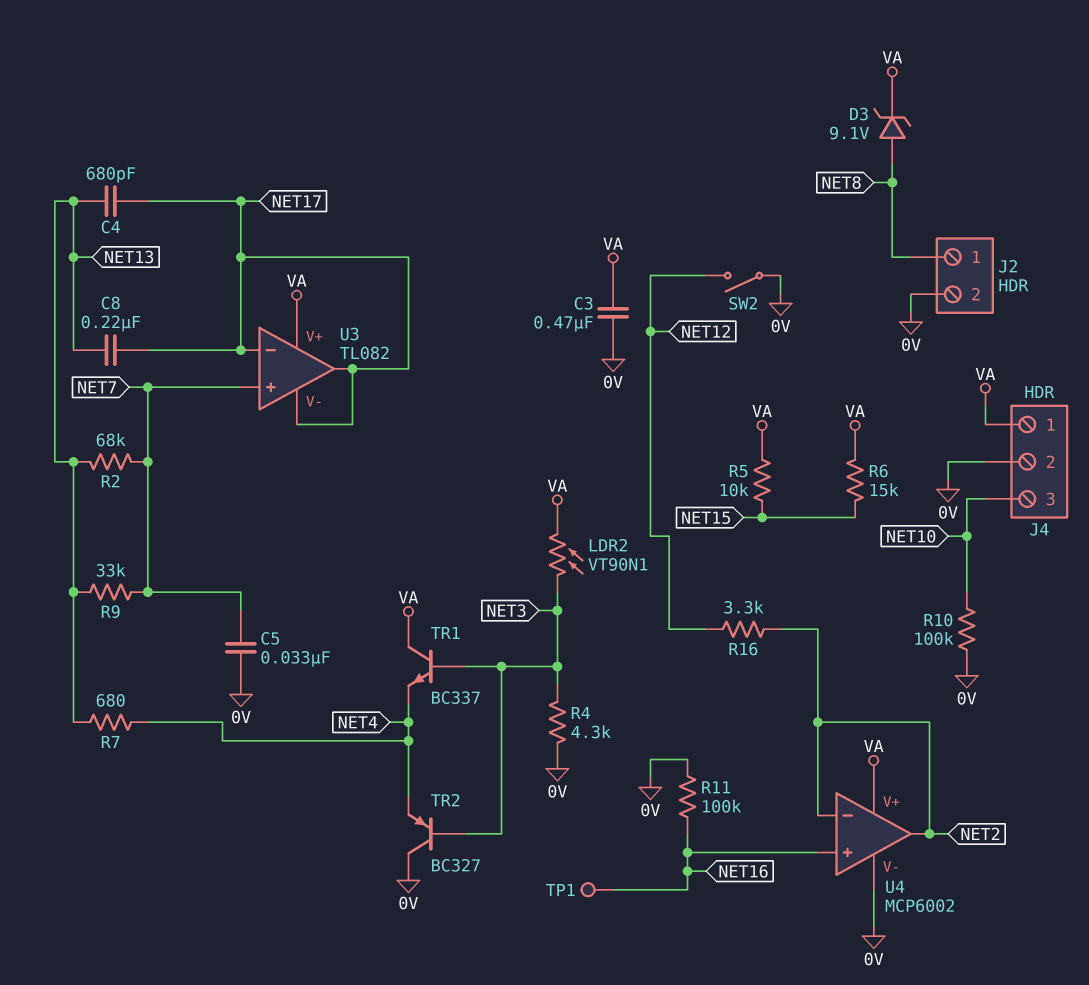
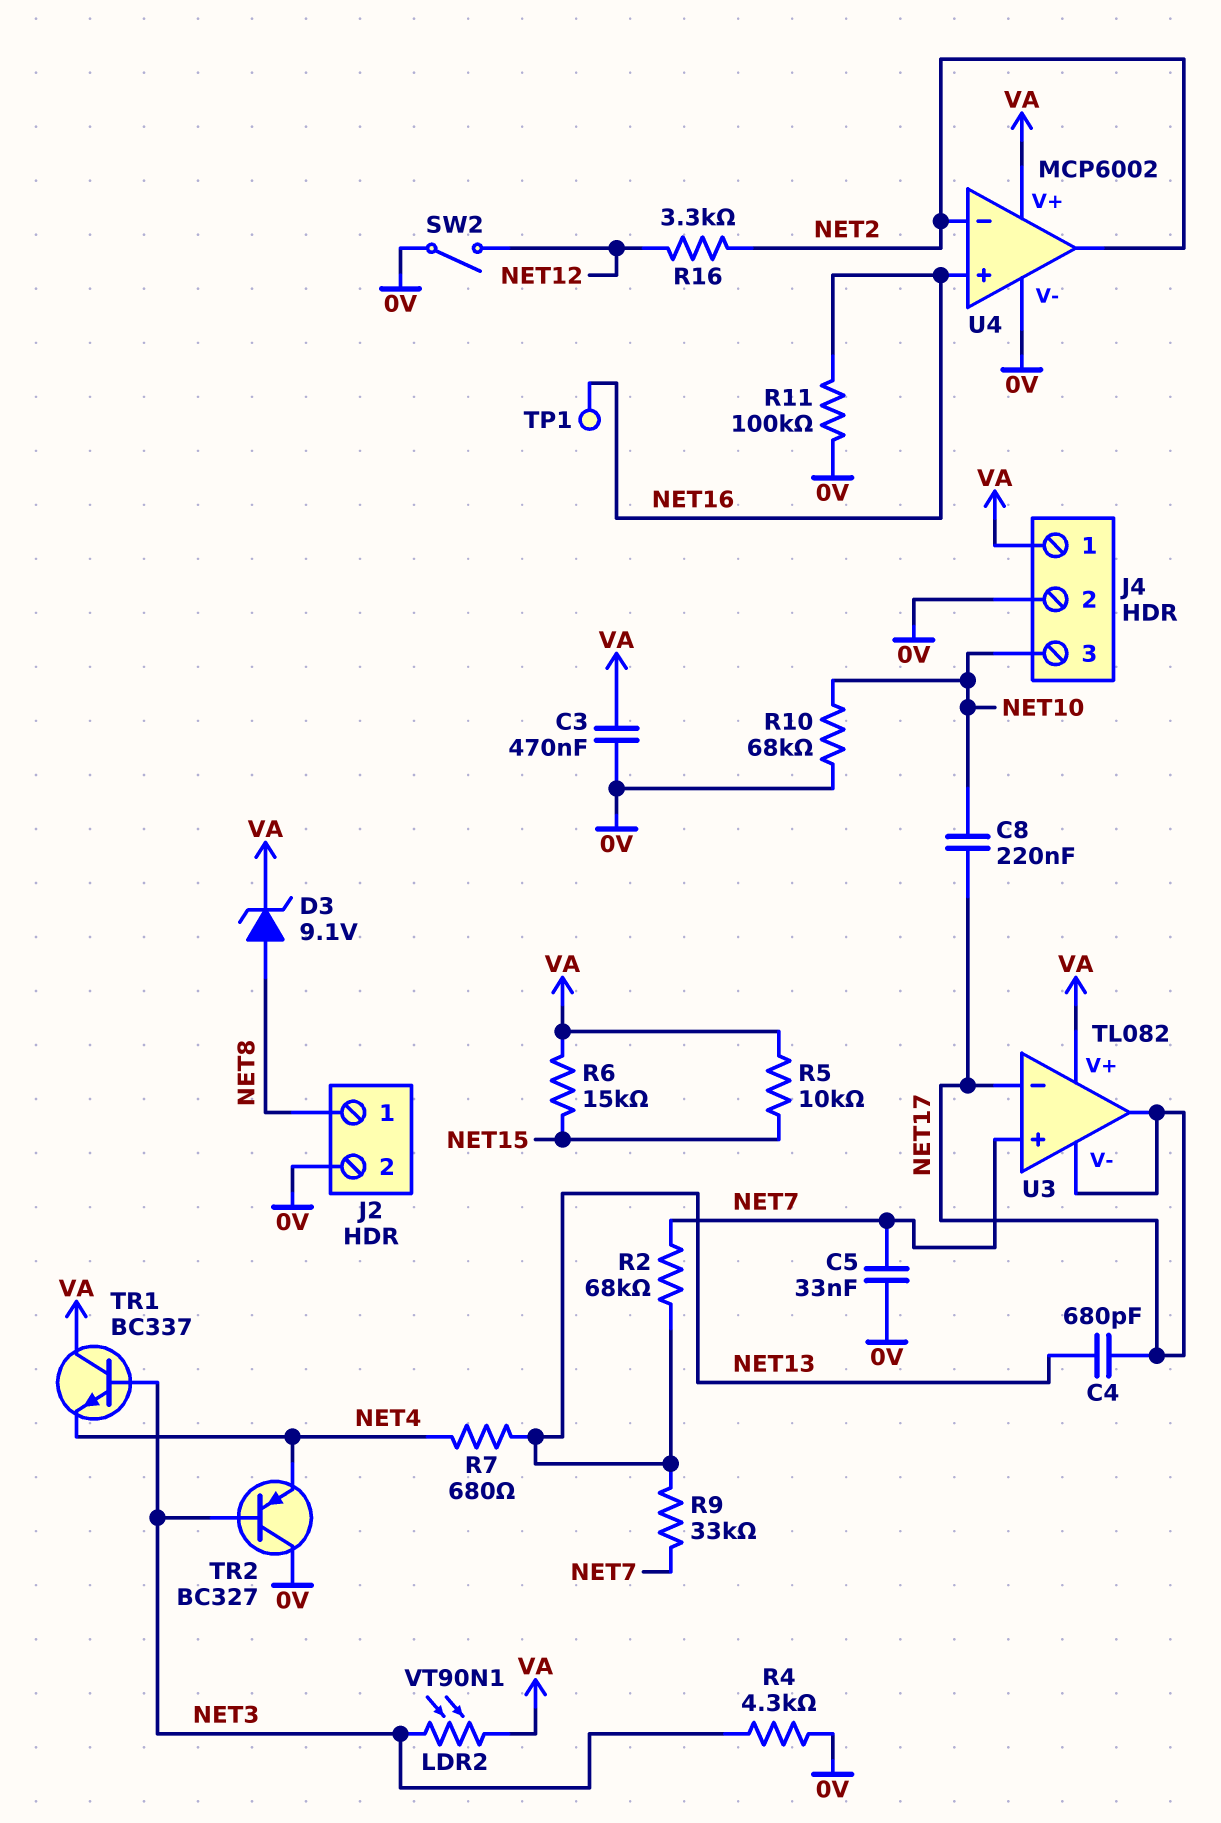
C8: 220nF (NET13, NET17) -> 220nF (NET10, NET17)
R10: 100k (0V, NET10) -> 68k (0V, NET10)

